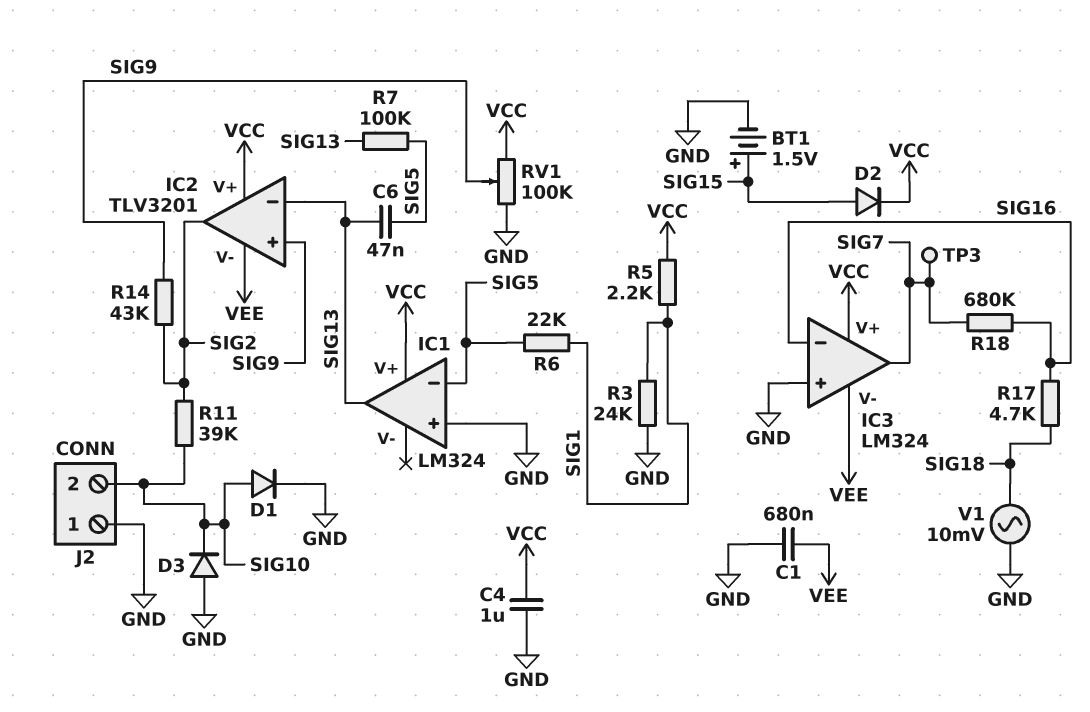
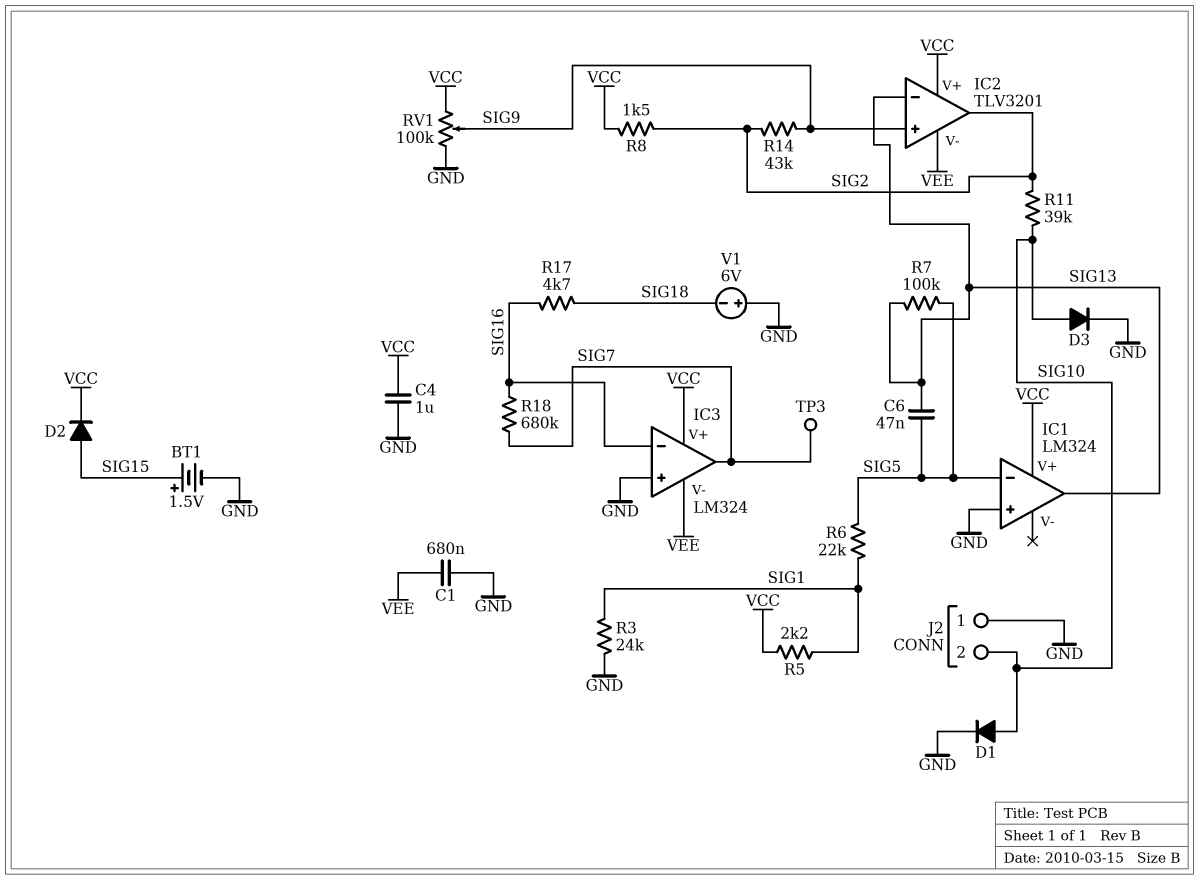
D3: diode (A GND, K SIG10) -> diode (A SIG10, K GND)
R8: none -> 1.5k (SIG2, VCC)
V1: AC 10mV (GND, SIG18) -> 6V (plus GND, minus SIG18)

